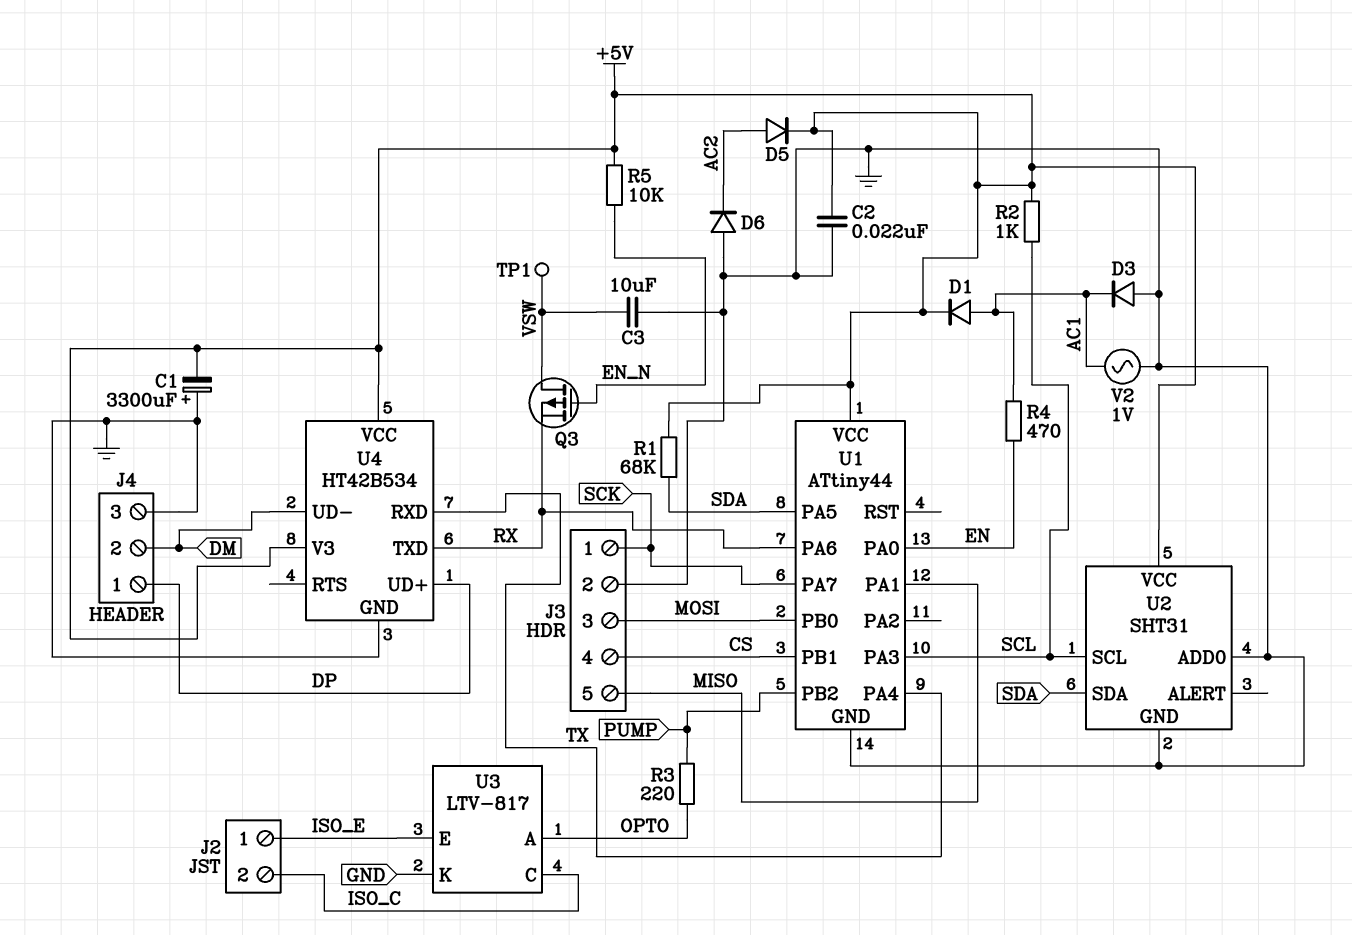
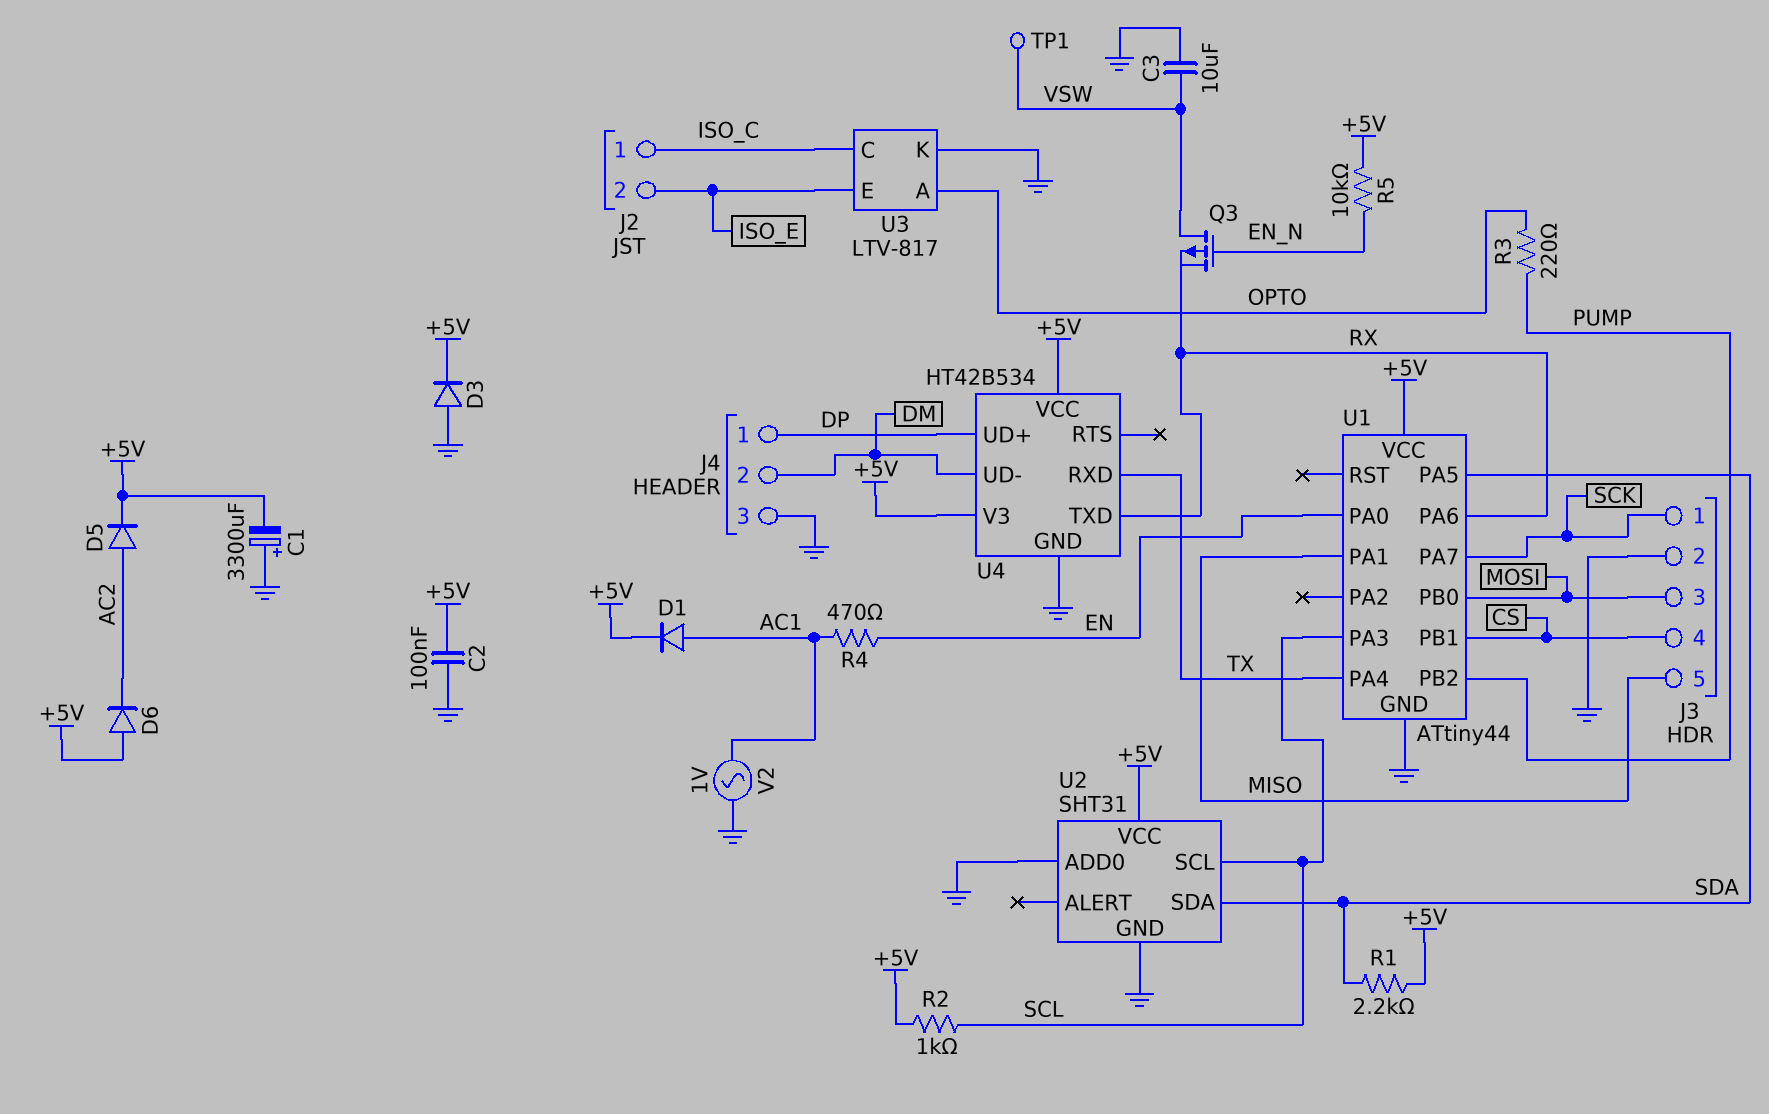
C2: 22nF (+5V, GND) -> 100nF (+5V, GND)
D3: diode (A GND, K AC1) -> diode (A GND, K +5V)
D6: diode (A GND, K AC2) -> diode (A +5V, K AC2)
J2 pin 1: ISO_E -> ISO_C
J2 pin 2: ISO_C -> ISO_E
R1: 68k (+5V, SDA) -> 2.2k (+5V, SDA)

